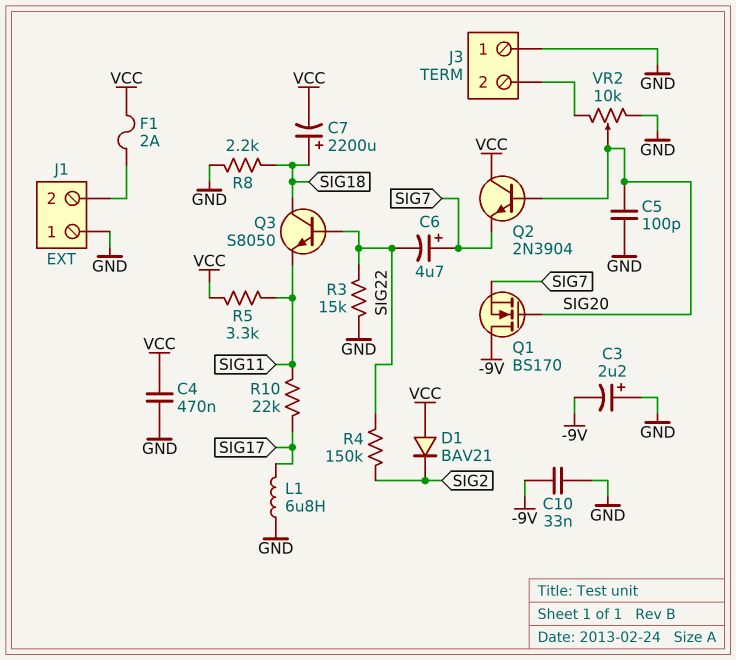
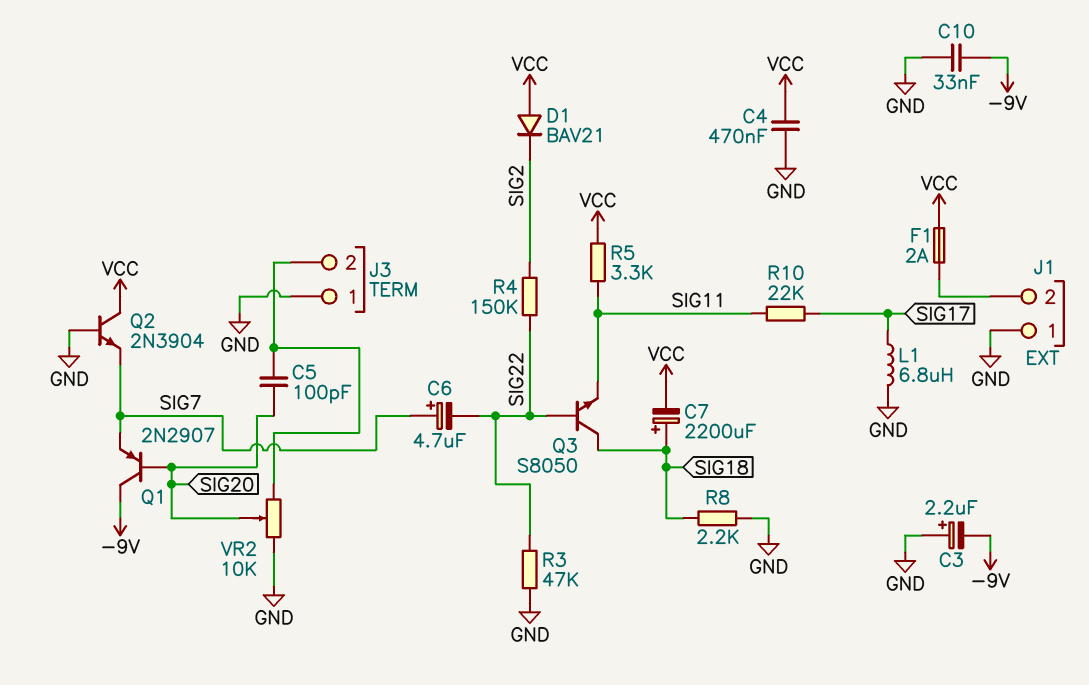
C5: 100pF (GND, SIG20) -> 100pF (J3/2, SIG20)
Q1: NMOS BS170 (G SIG20, D -9V, S SIG7) -> PNP 2N2907 (B SIG20, C -9V, E SIG7)
Q2: NPN 2N3904 (B SIG20, C VCC, E SIG7) -> NPN 2N3904 (B GND, C VCC, E SIG7)
R3: 15k (GND, SIG22) -> 47k (GND, SIG22)

